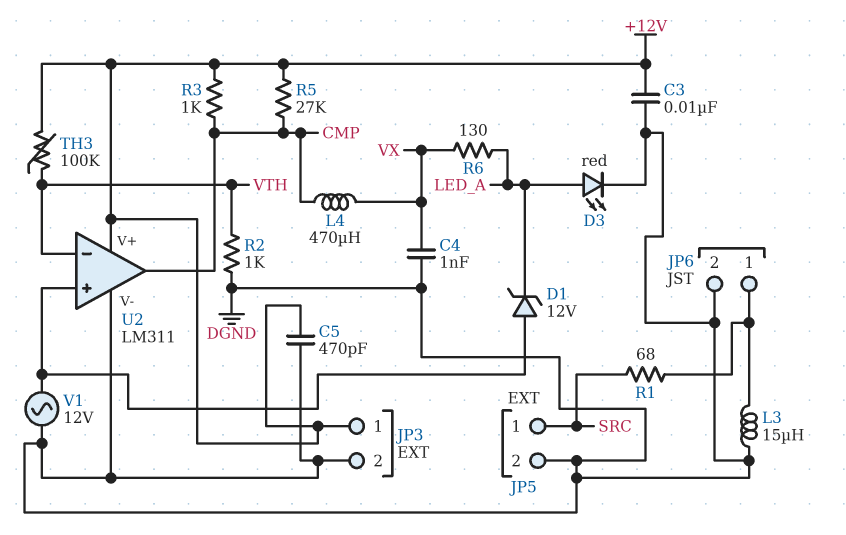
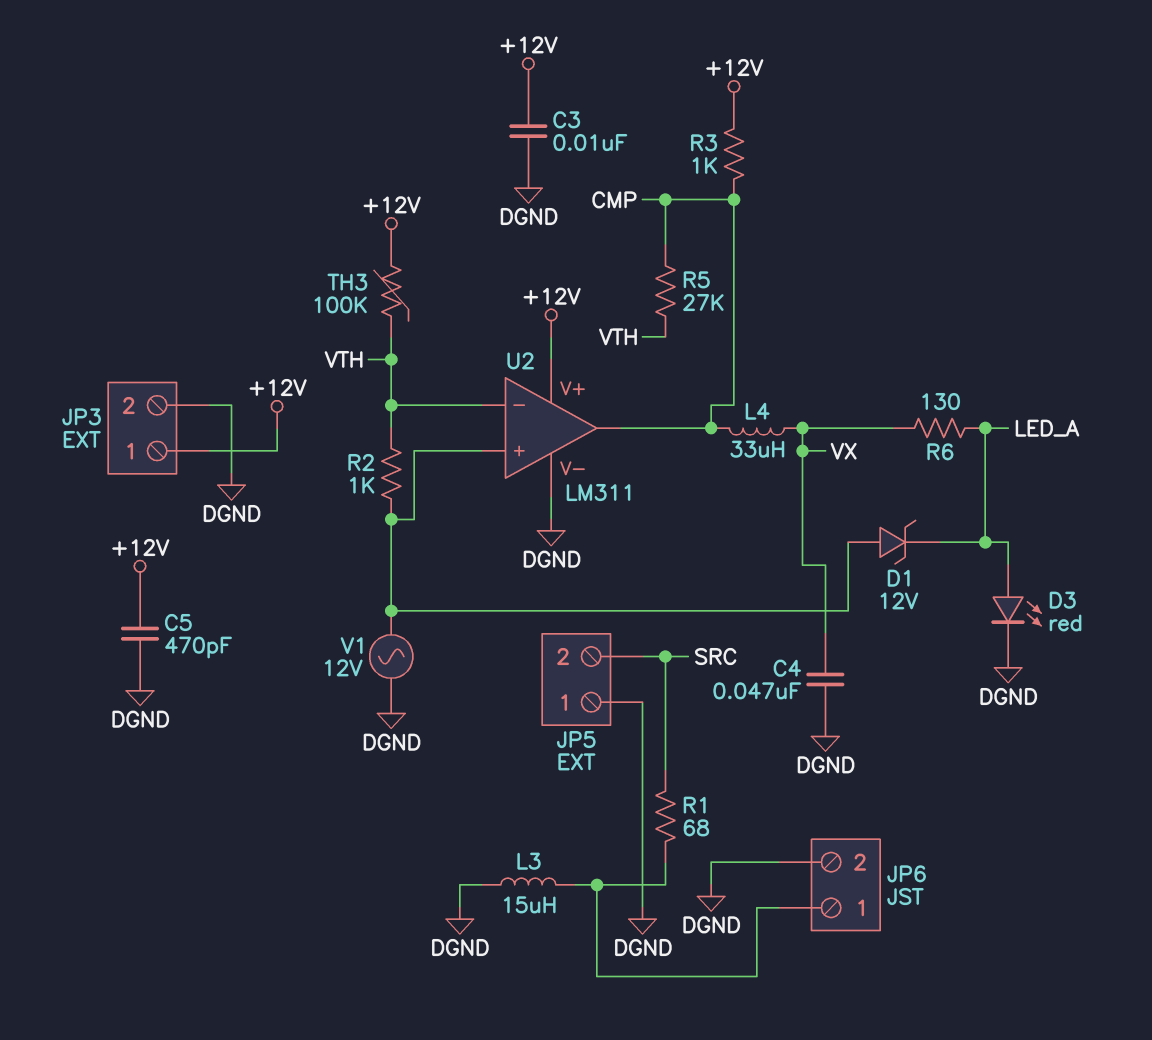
C4: 1nF (DGND, VX) -> 47nF (DGND, VX)
JP5 pin 1: SRC -> DGND
JP5 pin 2: DGND -> SRC
L4: 470uH (CMP, VX) -> 33uH (CMP, VX)
R2: 1k (DGND, VTH) -> 1k (U2/in+, VTH)
R5: 27k (+12V, CMP) -> 27k (CMP, VTH)

